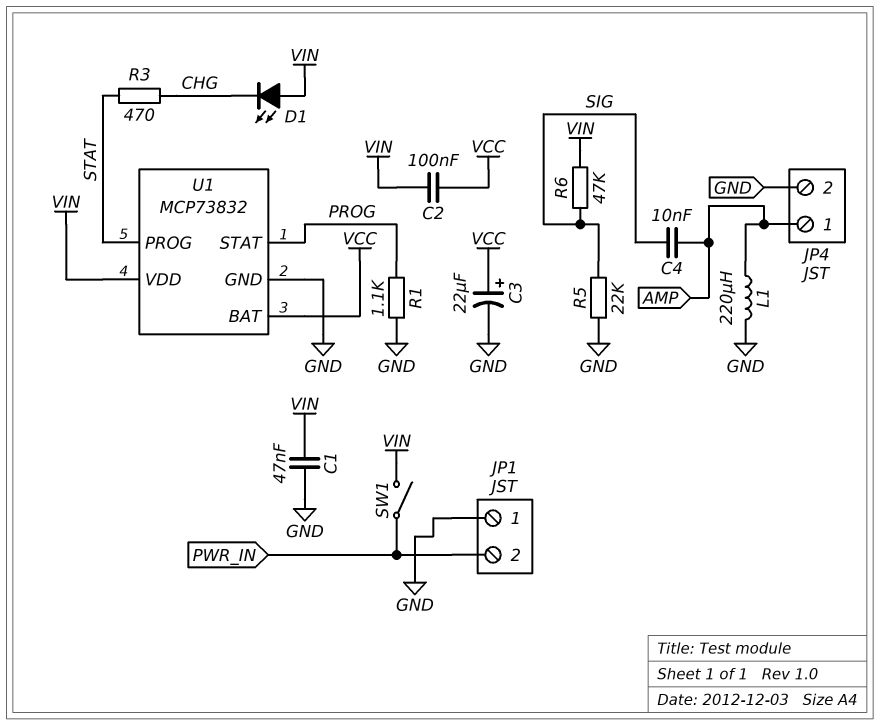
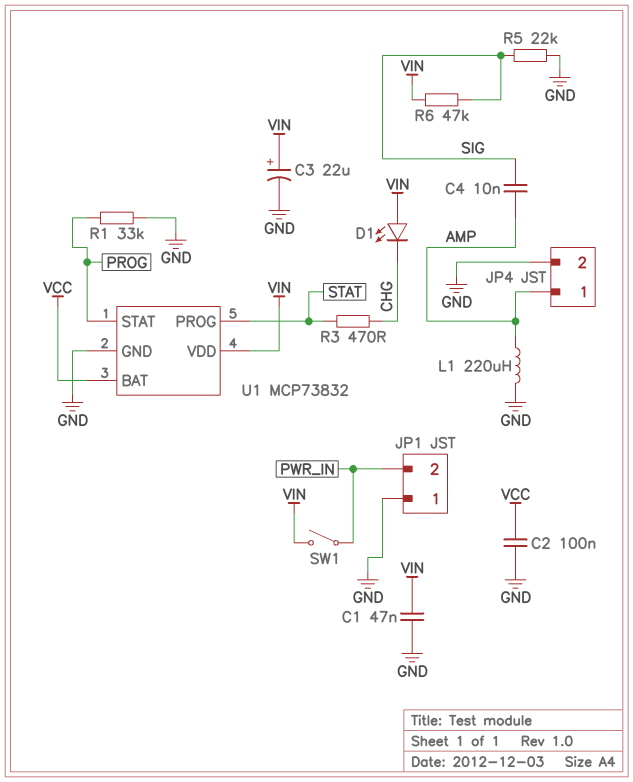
C2: 100nF (VCC, VIN) -> 100nF (GND, VCC)
C3: 22uF (plus VCC, minus GND) -> 22uF (plus VIN, minus GND)
R1: 1.1k (GND, PROG) -> 33k (GND, PROG)

